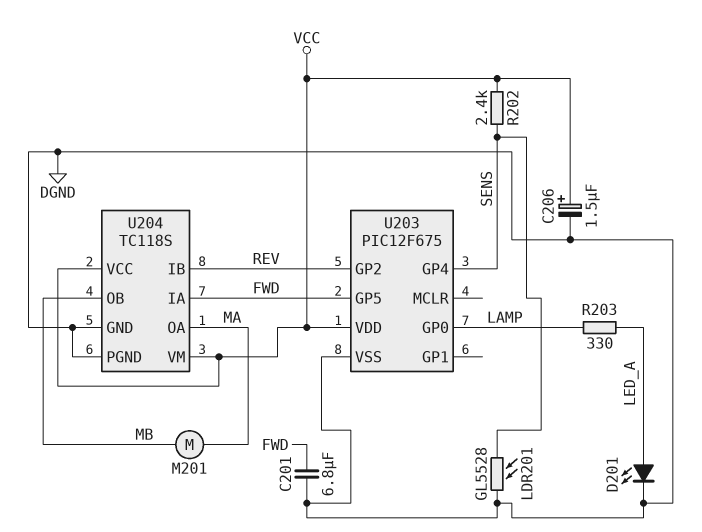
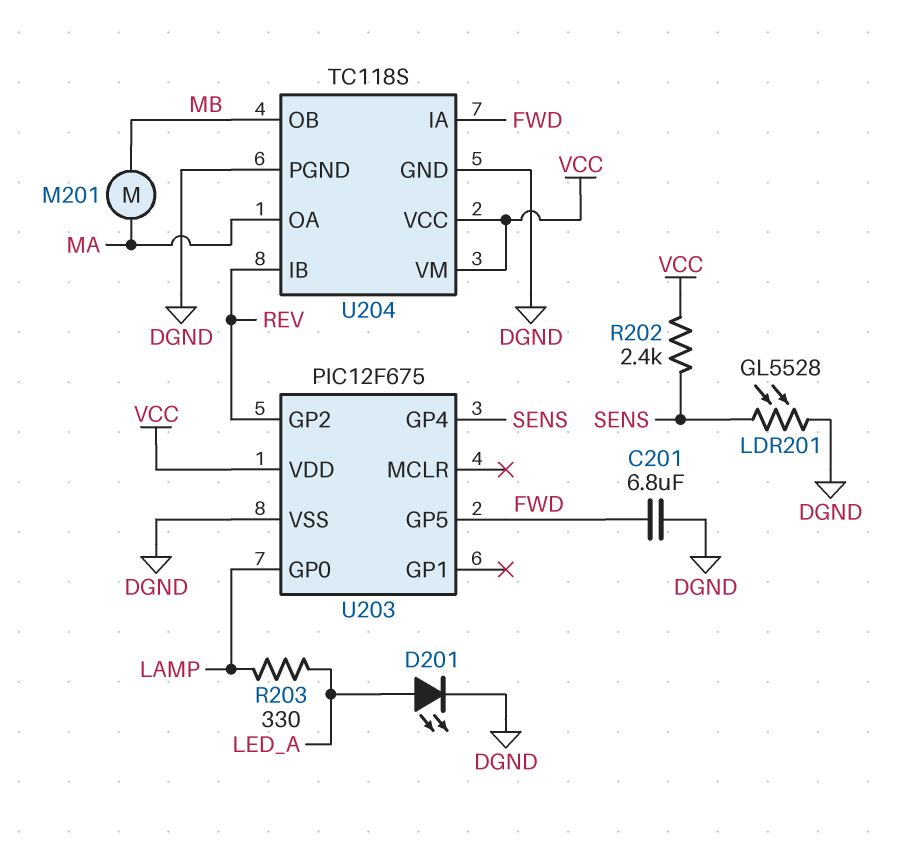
C206: 1.5uF (plus VCC, minus DGND) -> none

